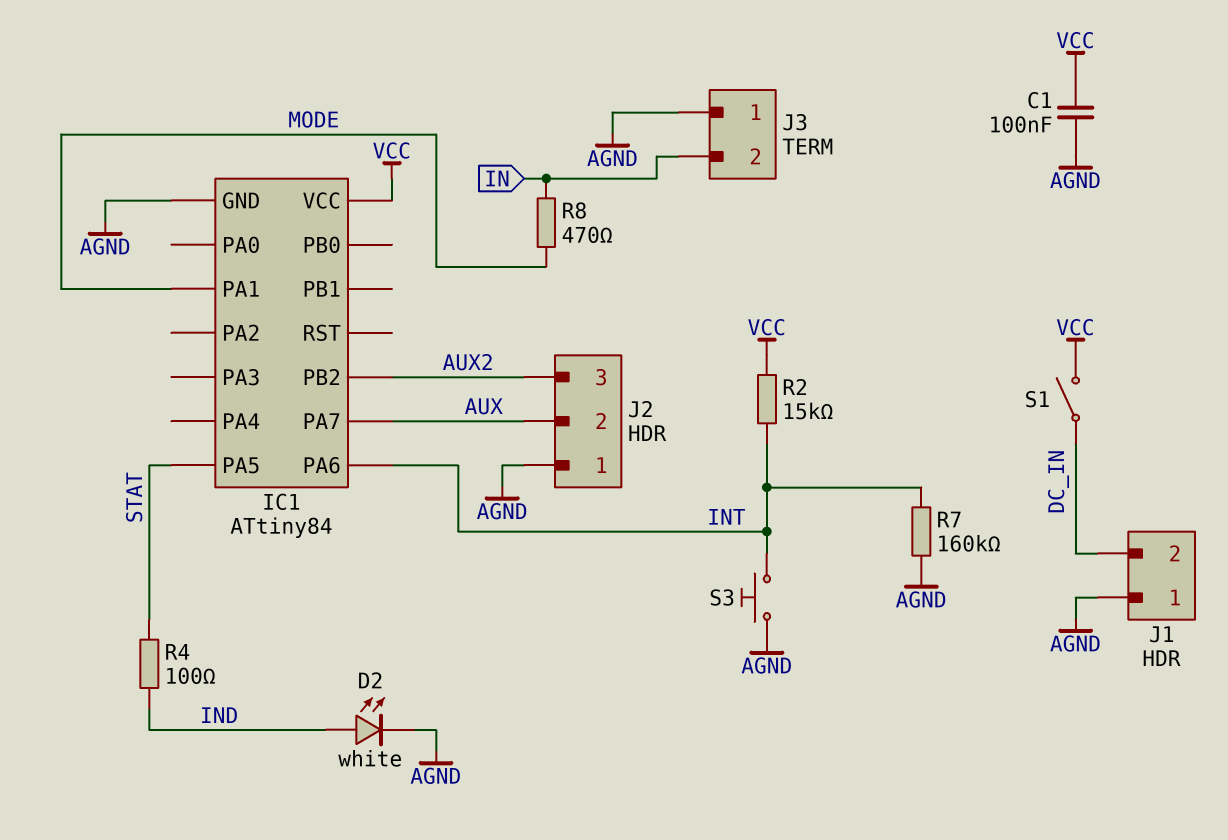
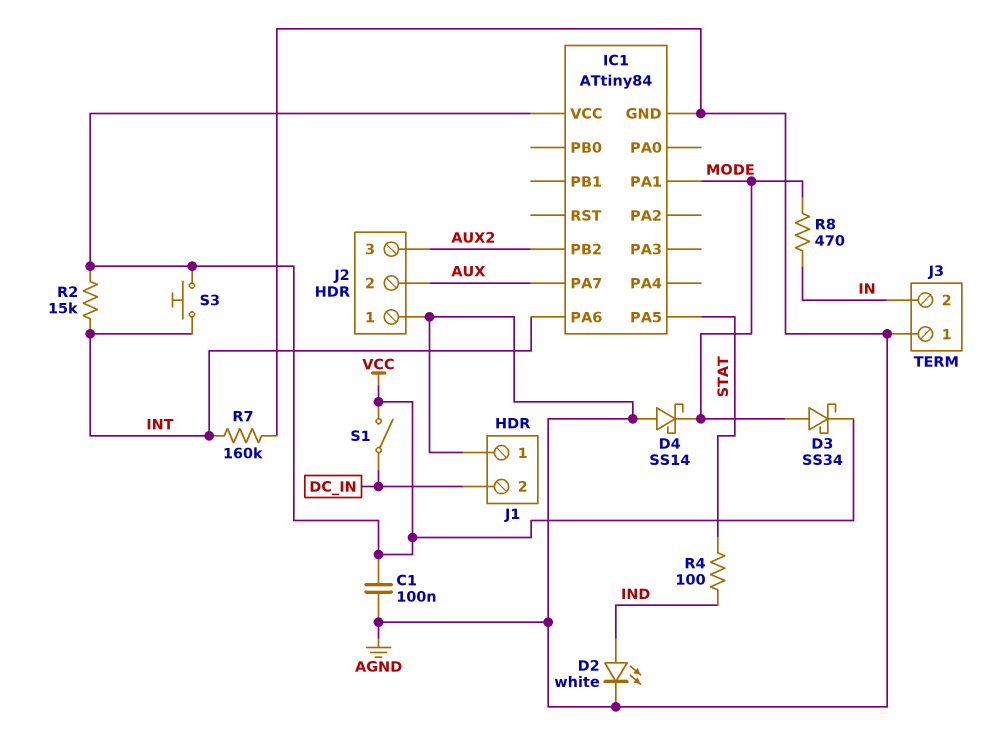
D3: none -> schottky SS34 (A MODE, K VCC)
D4: none -> schottky SS14 (A AGND, K MODE)
S3: button (AGND, INT) -> button (INT, VCC)

